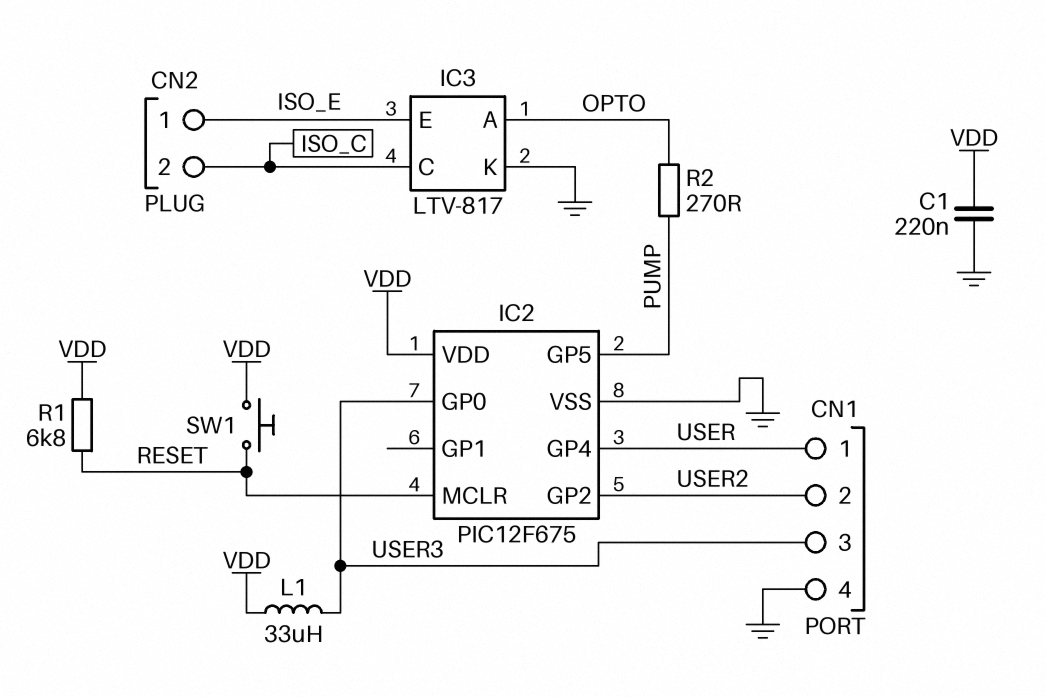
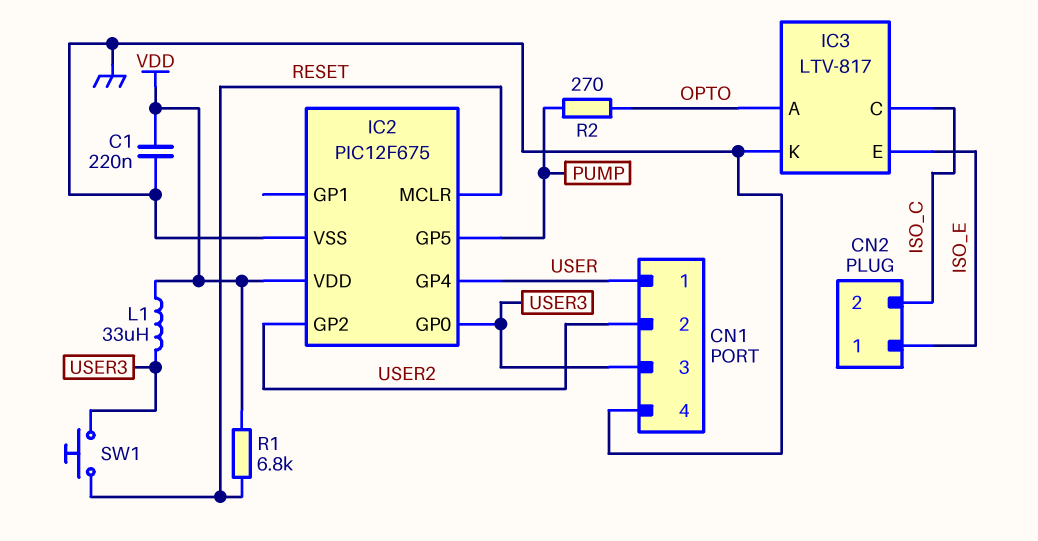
SW1: button (RESET, VDD) -> button (RESET, USER3)

